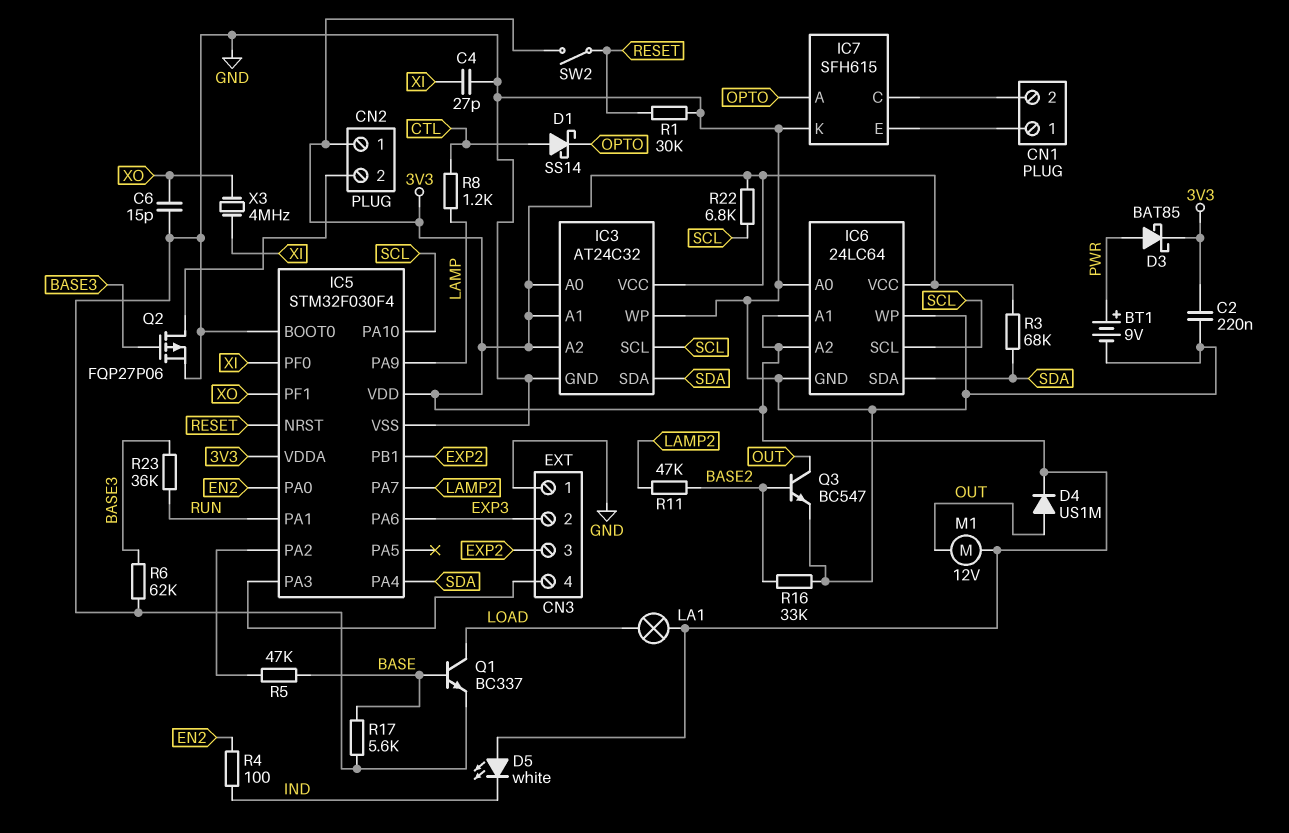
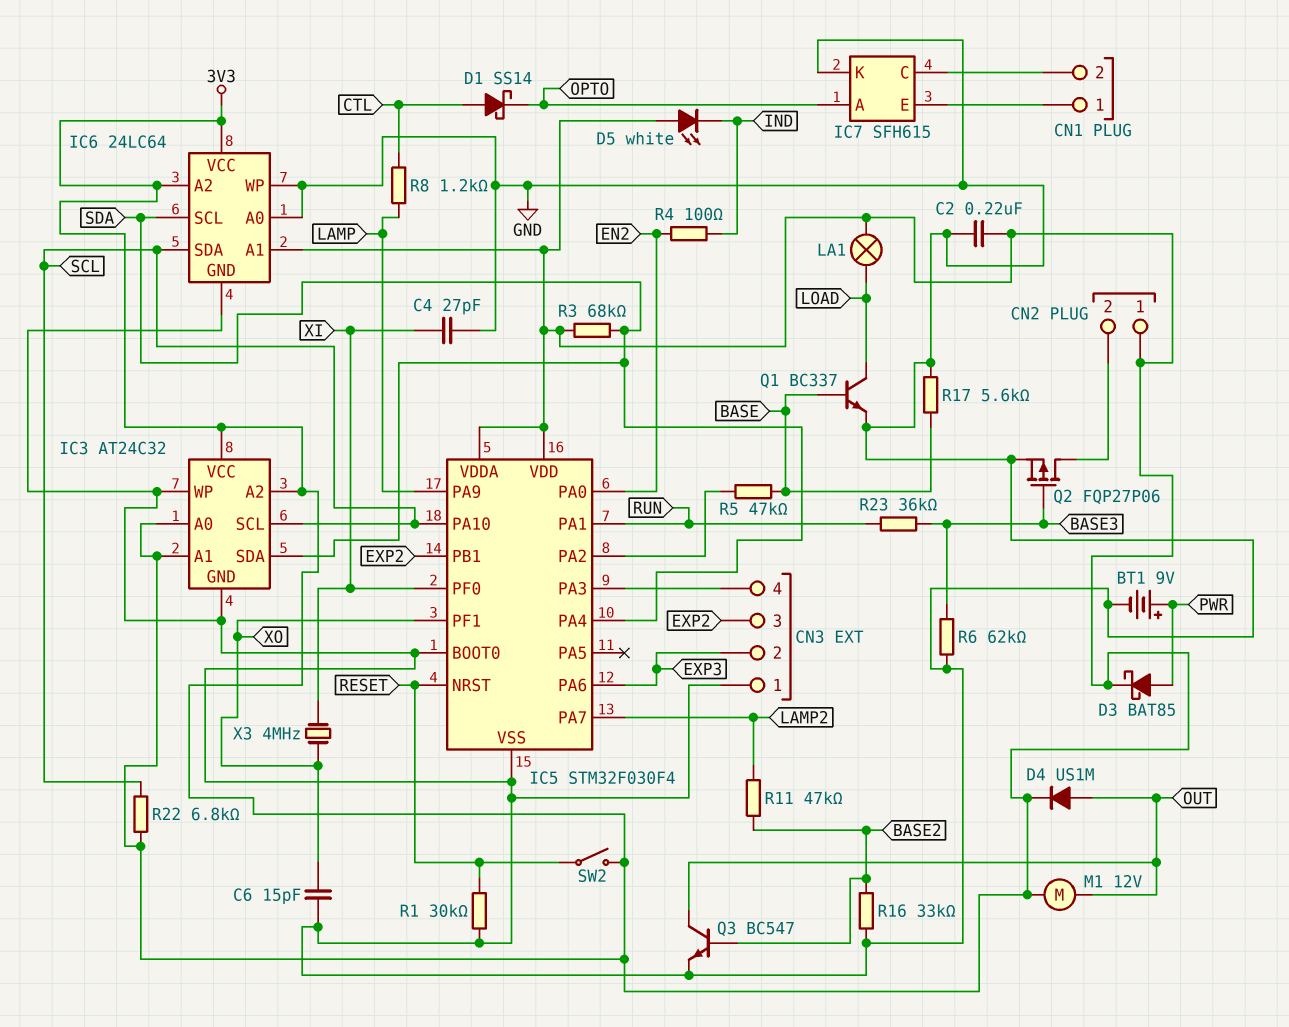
IC6 pin SCL: SCL -> SDA
IC6 pin SDA: SDA -> SCL

